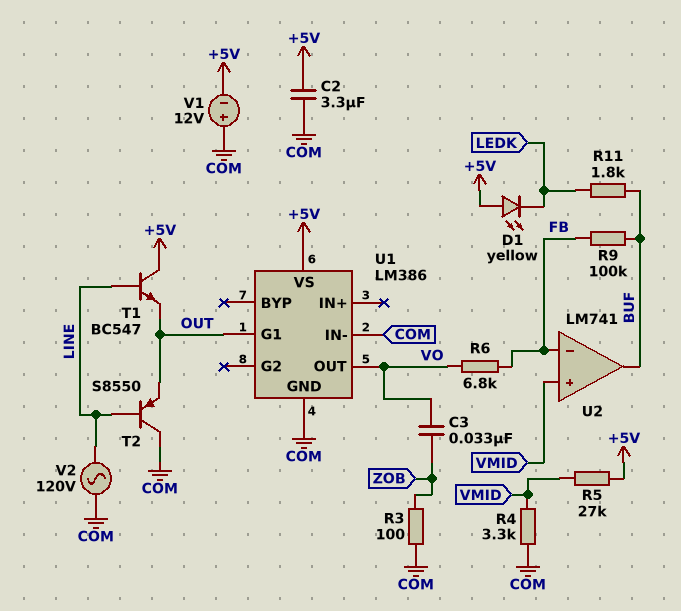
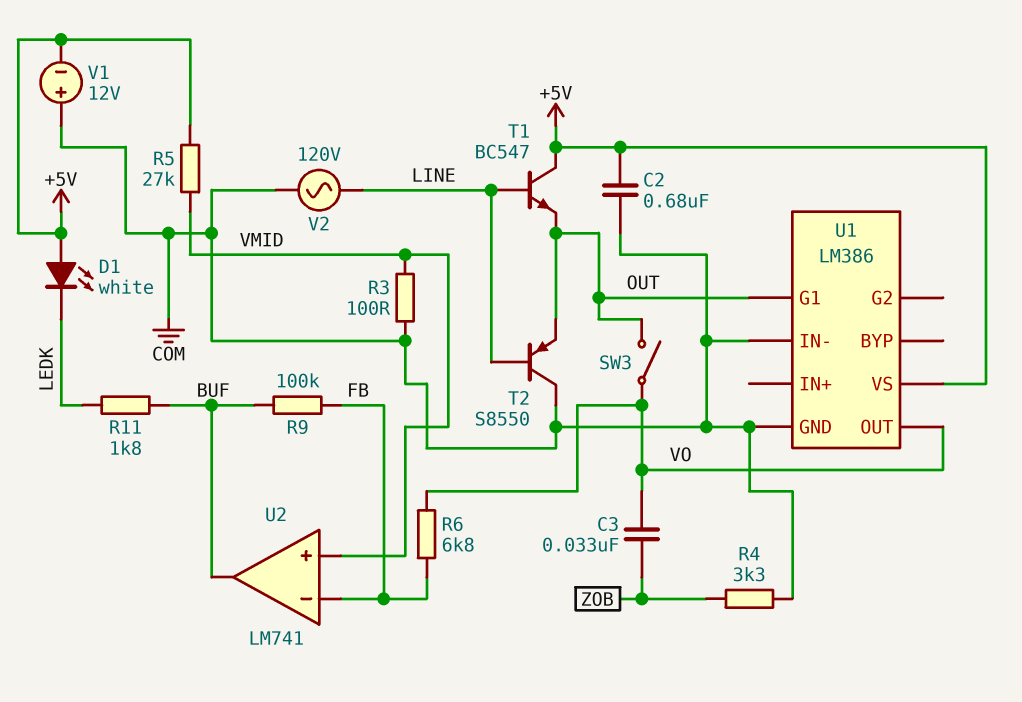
C2: 3.3uF (+5V, COM) -> 680nF (+5V, COM)
D1: LED yellow (A +5V, K LEDK) -> LED white (A +5V, K LEDK)
R3: 100 (COM, ZOB) -> 100 (COM, VMID)
R4: 3.3k (COM, VMID) -> 3.3k (COM, ZOB)
SW3: none -> switch (OUT, VO)

